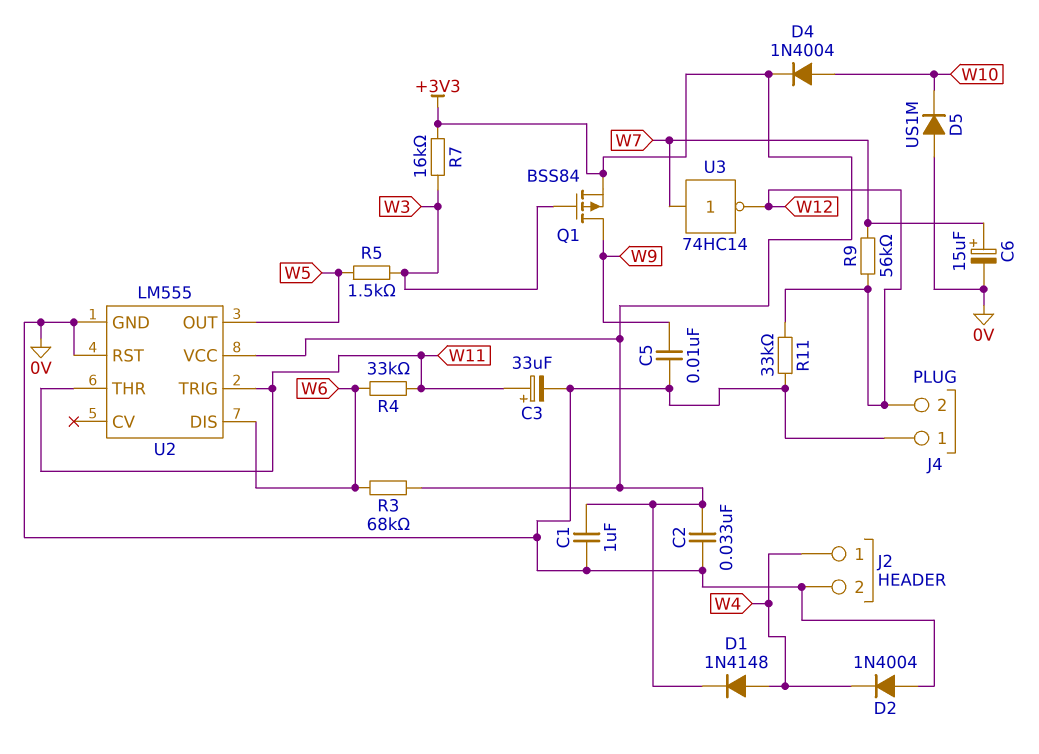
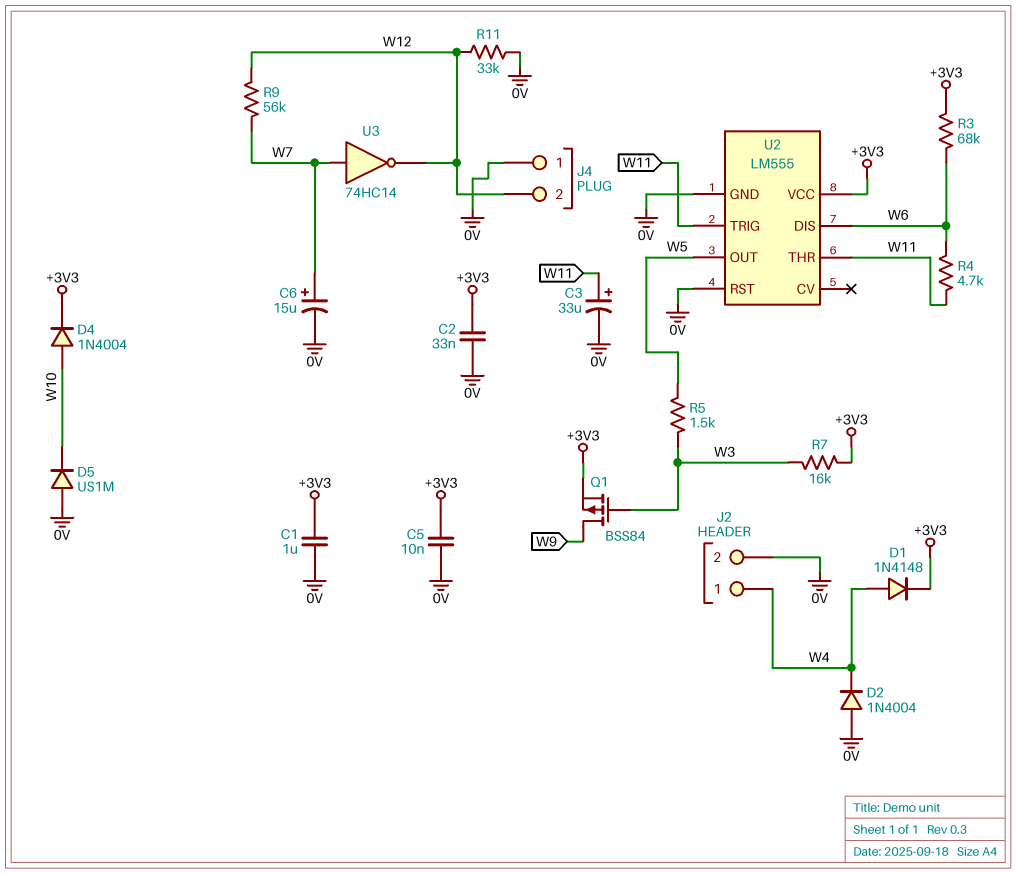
C5: 10nF (0V, W9) -> 10nF (+3V3, 0V)
R4: 33k (W6, W11) -> 4.7k (W6, W11)

